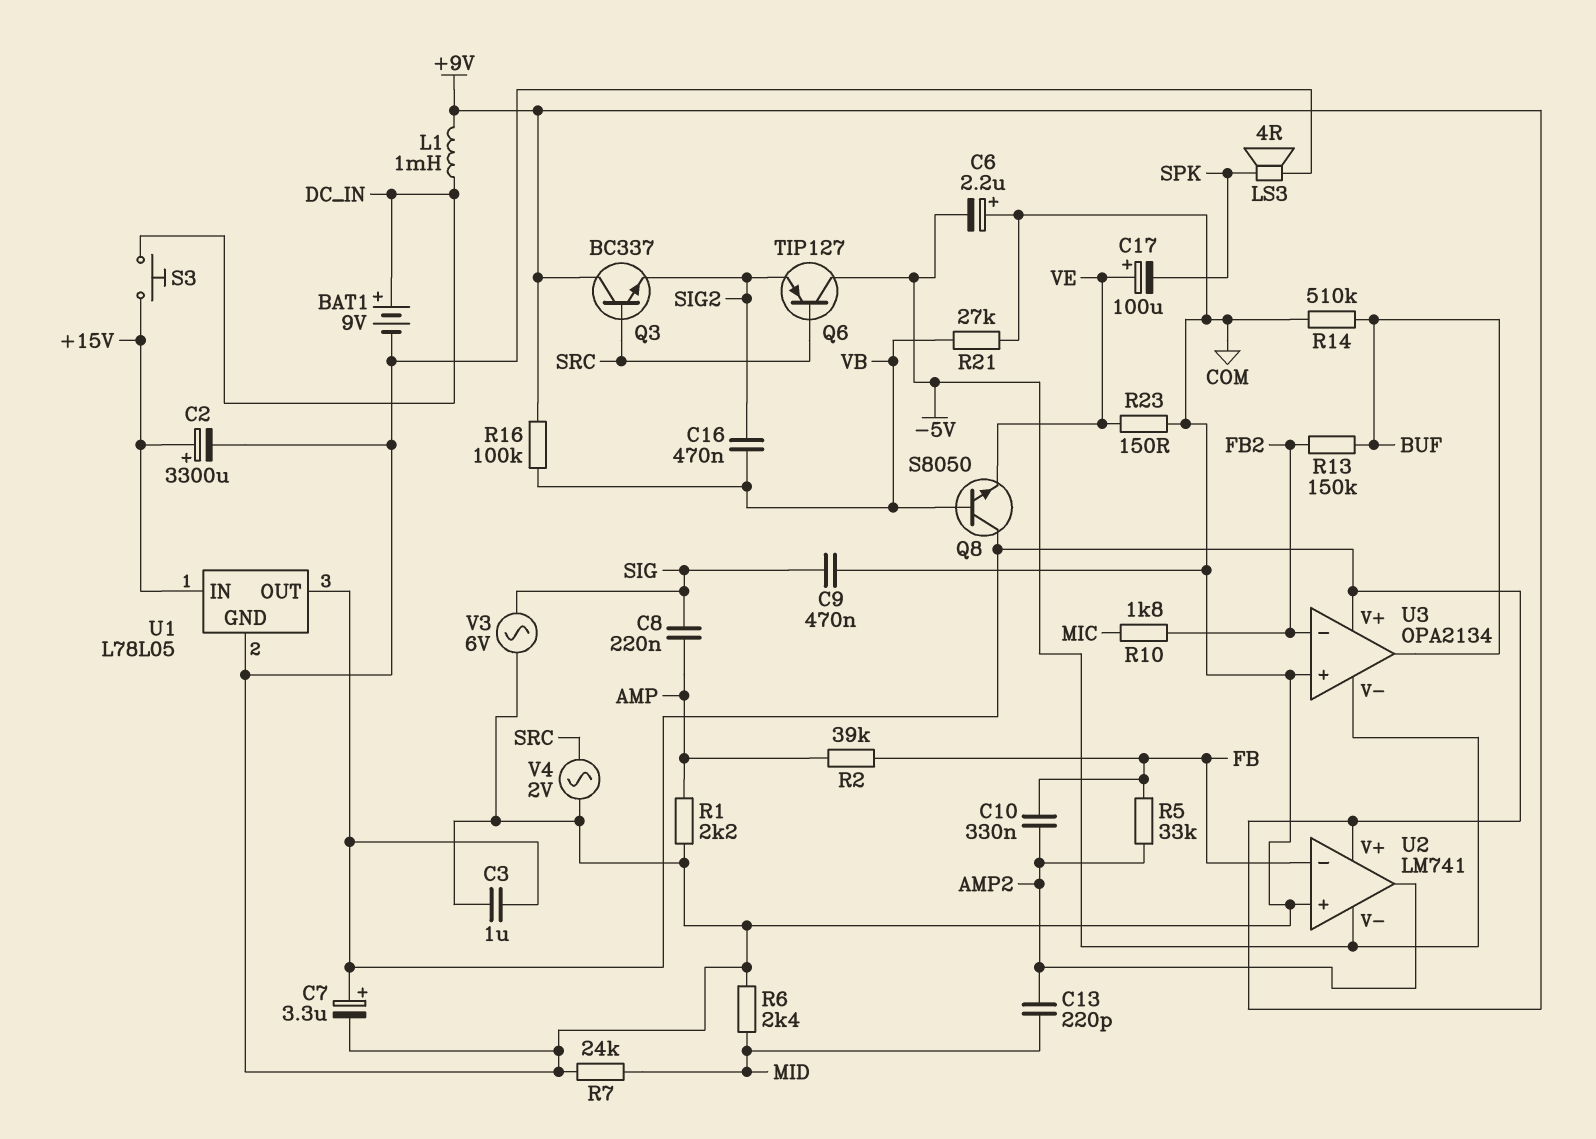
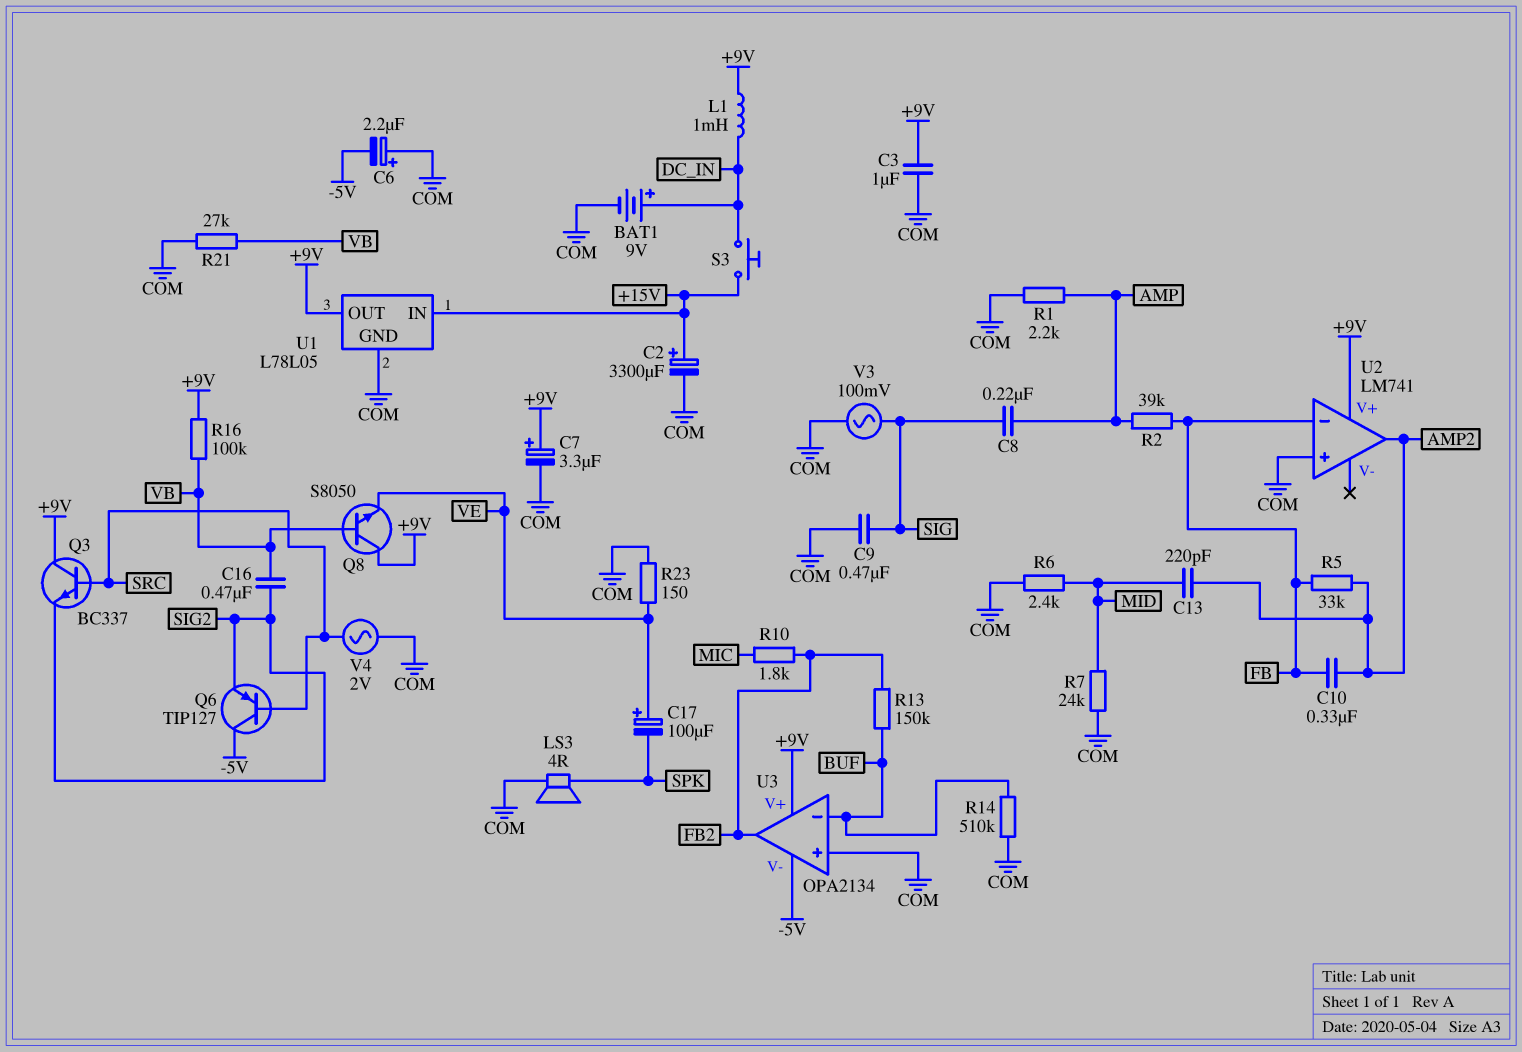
U2 pin V-: -5V -> none
U3 pin in-: FB2 -> BUF
U3 pin out: BUF -> FB2
V3: AC 6V (COM, SIG) -> AC 100mV (COM, SIG)

